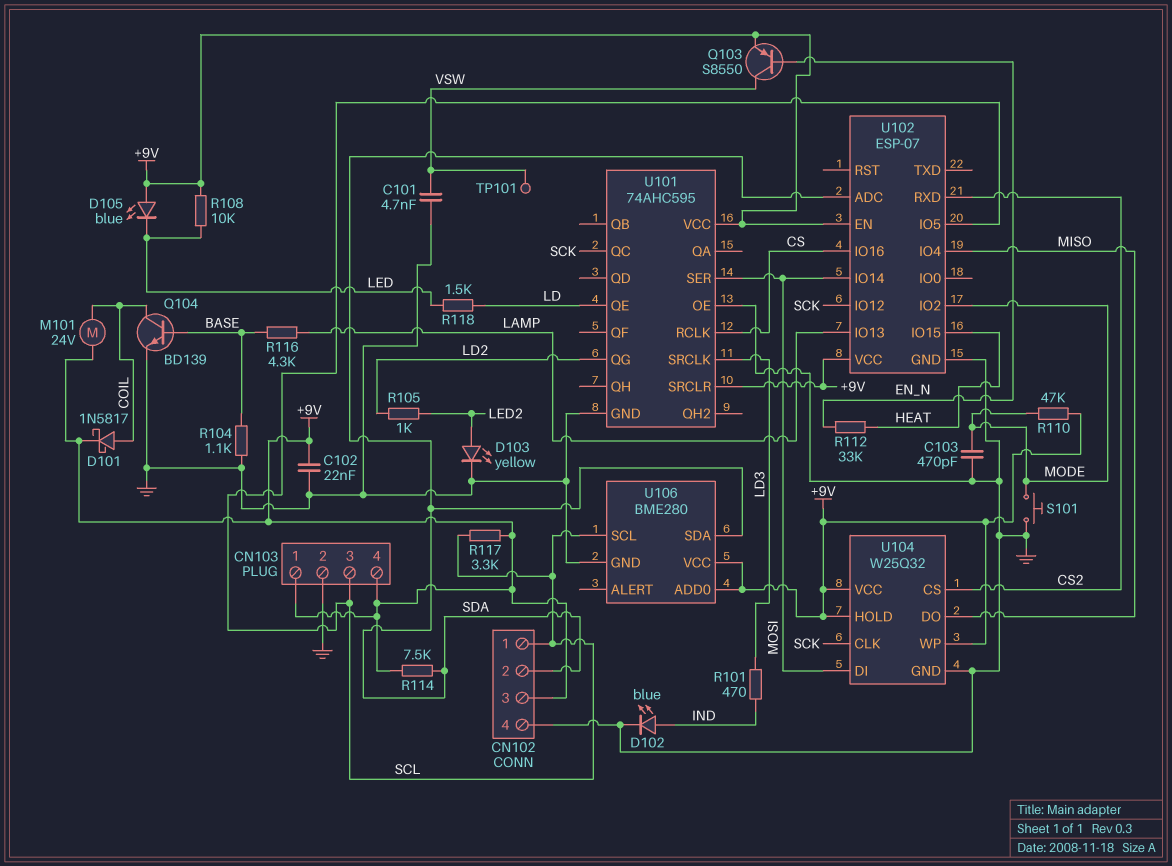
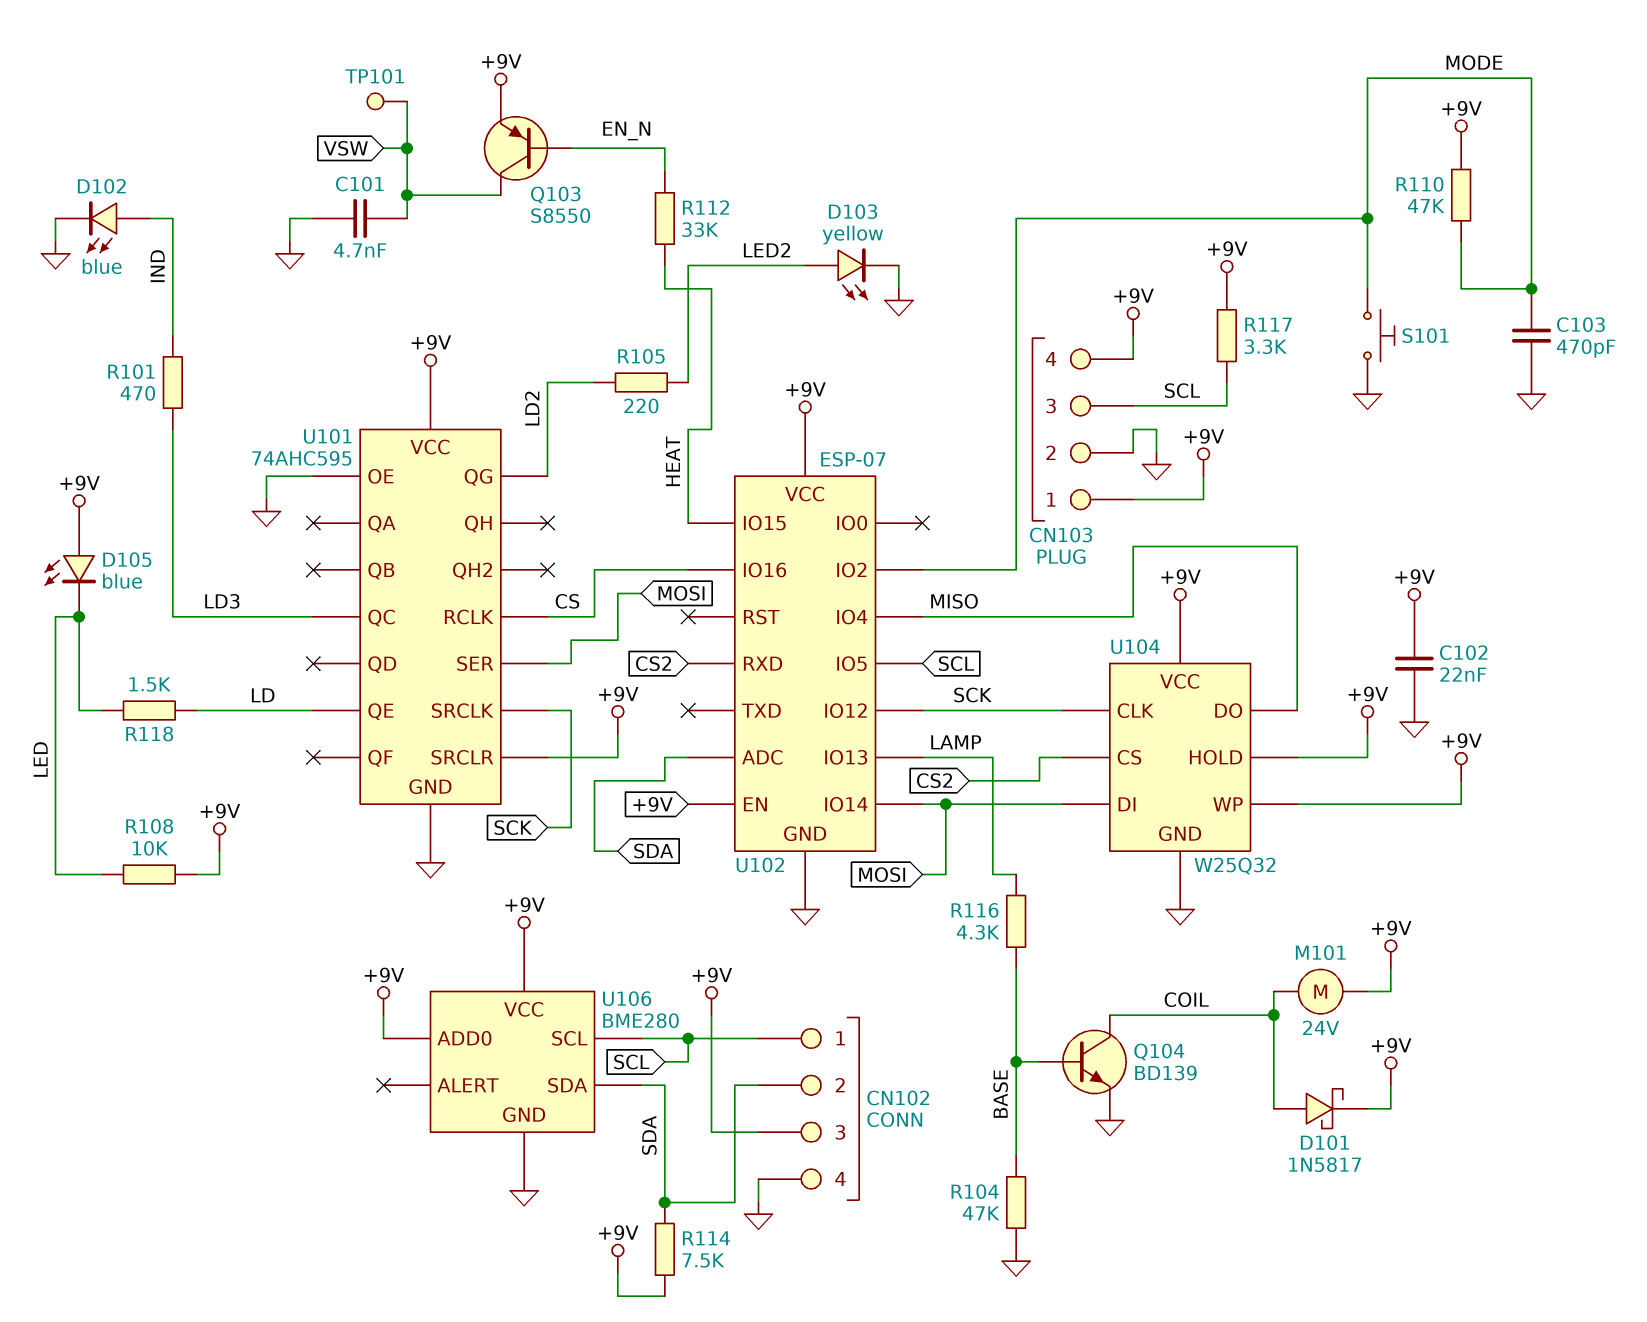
R104: 1.1k (BASE, GND) -> 47k (BASE, GND)
R105: 1k (LD2, LED2) -> 220 (LD2, LED2)
U101 pin QC: SCK -> LD3
U101 pin SRCLK: LD3 -> SCK

